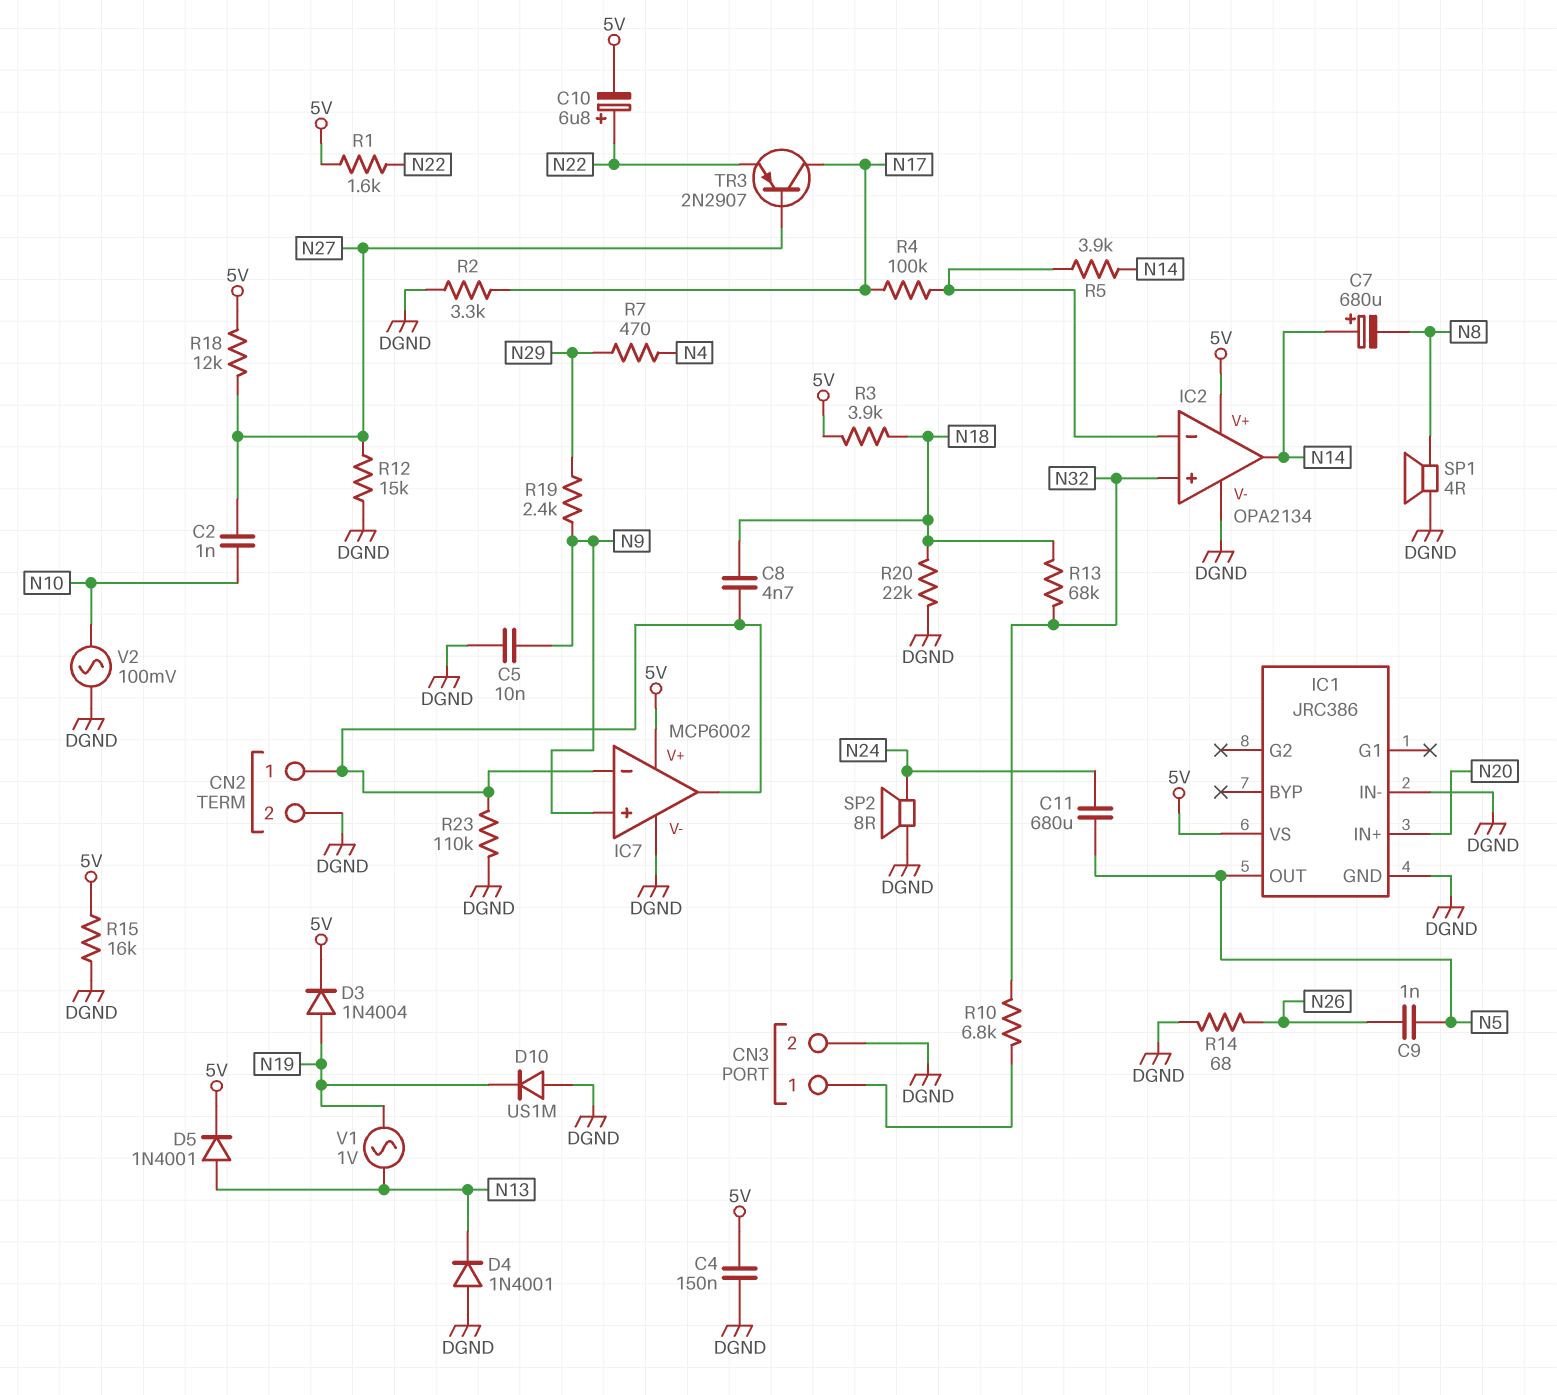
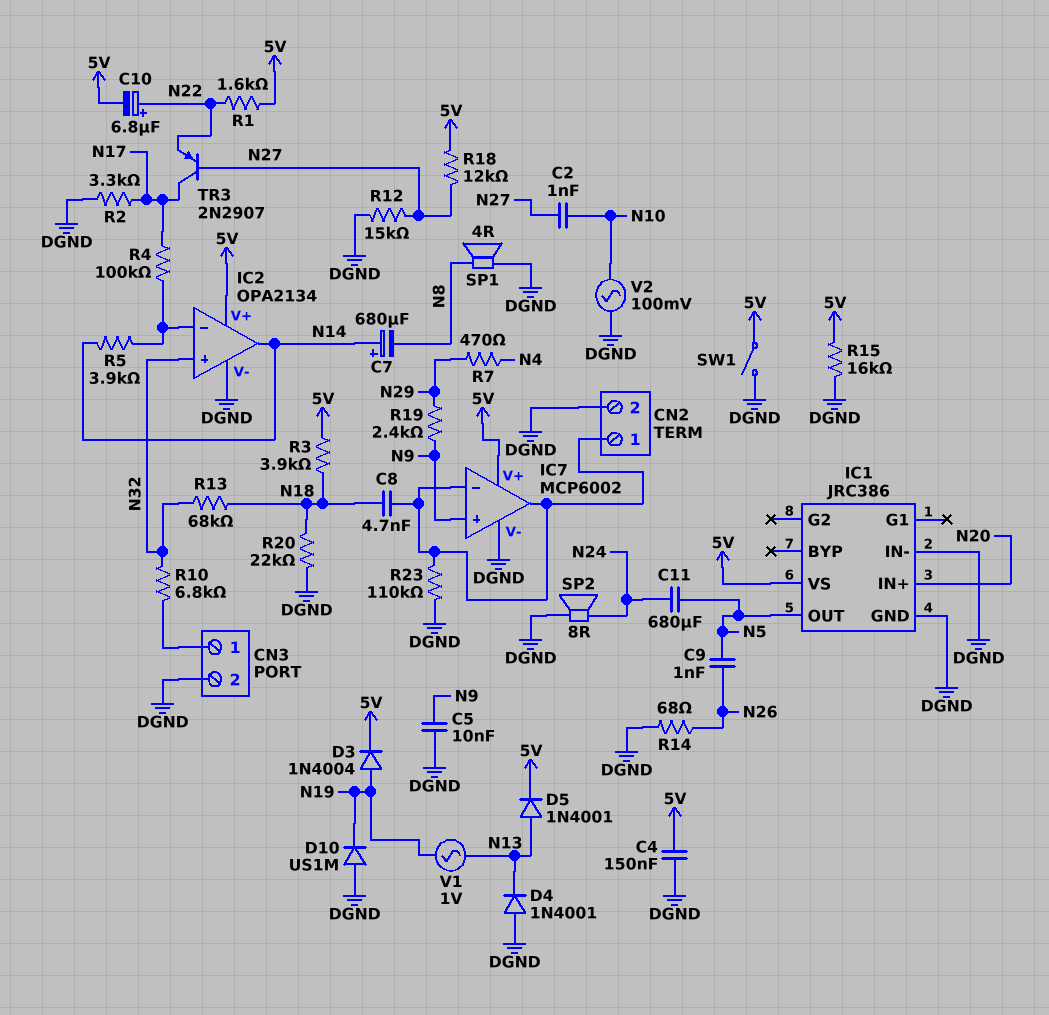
SW1: none -> switch (5V, DGND)

